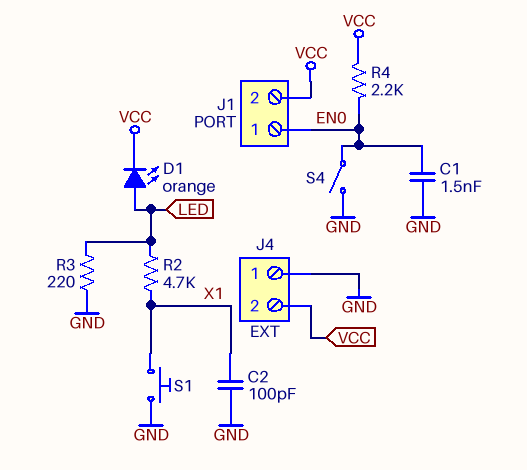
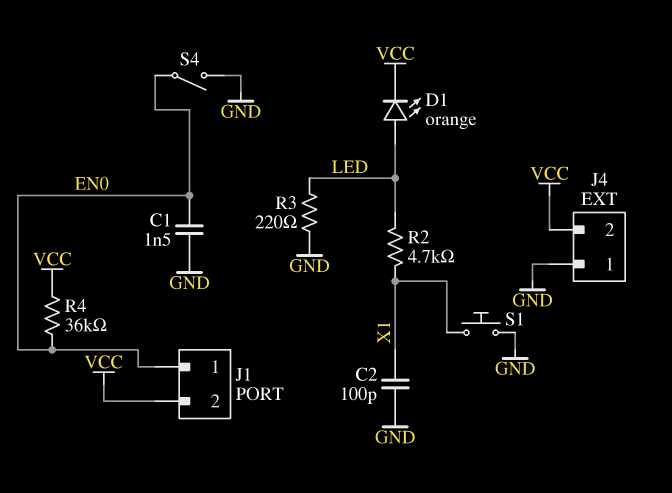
R4: 2.2k (EN0, VCC) -> 36k (EN0, VCC)

